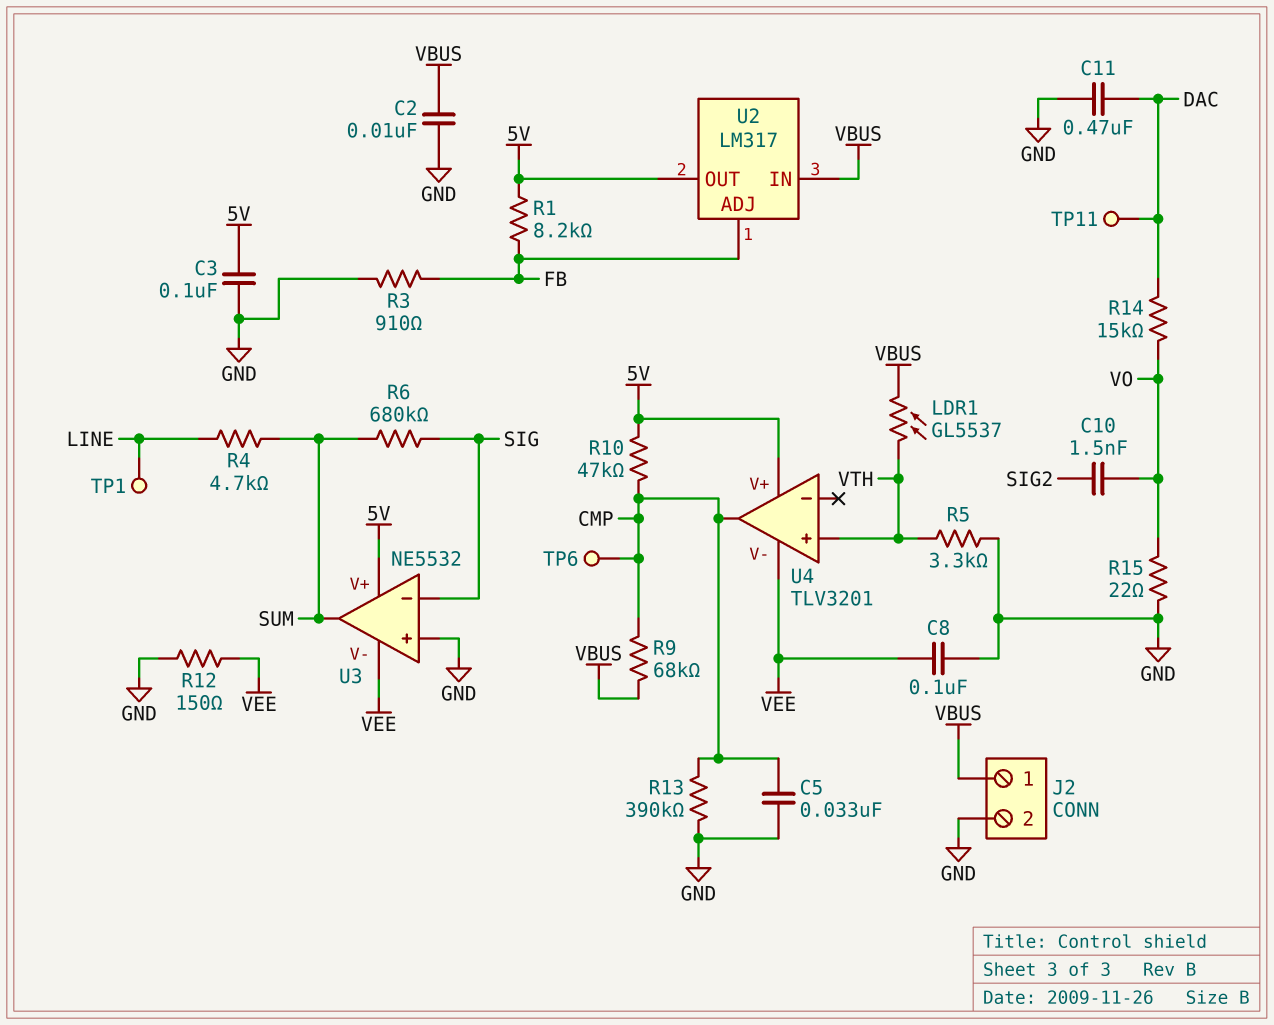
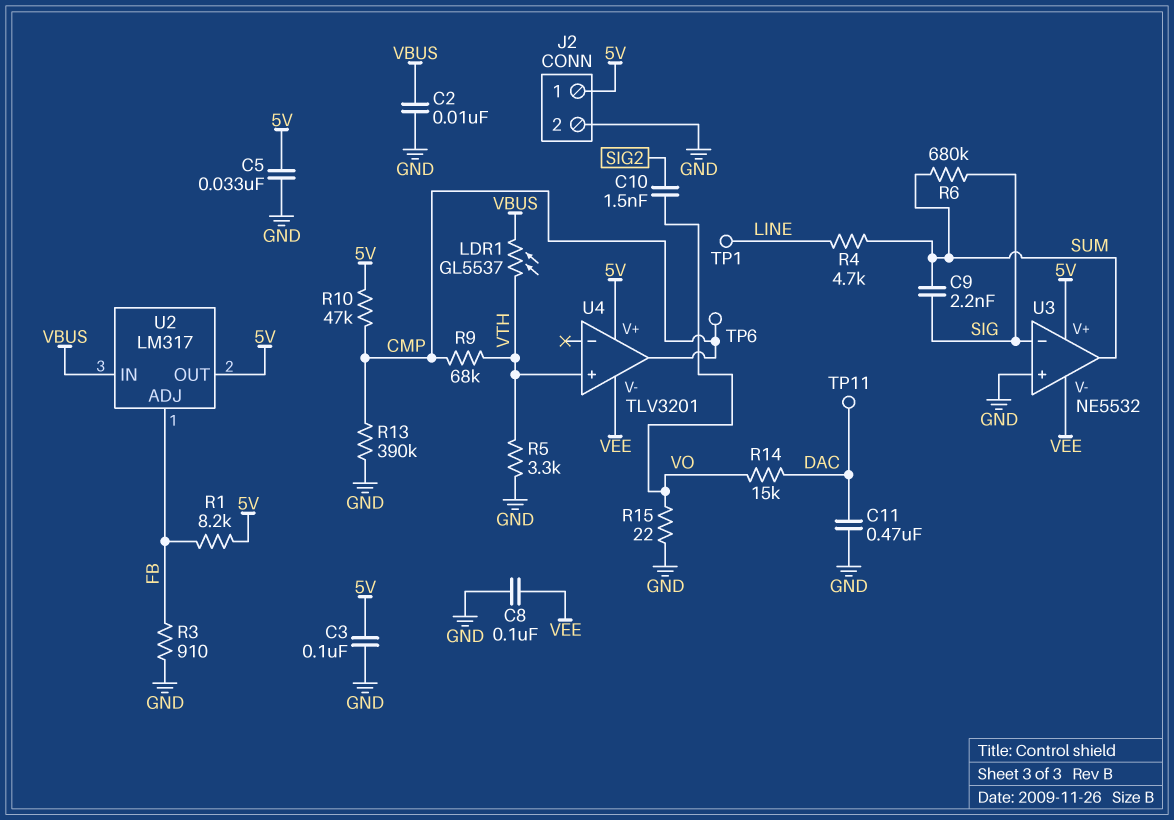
C5: 33nF (CMP, GND) -> 33nF (5V, GND)
C9: none -> 2.2nF (SIG, SUM)
J2 pin 1: VBUS -> 5V
R9: 68k (CMP, VBUS) -> 68k (CMP, VTH)
R12: 150 (GND, VEE) -> none

